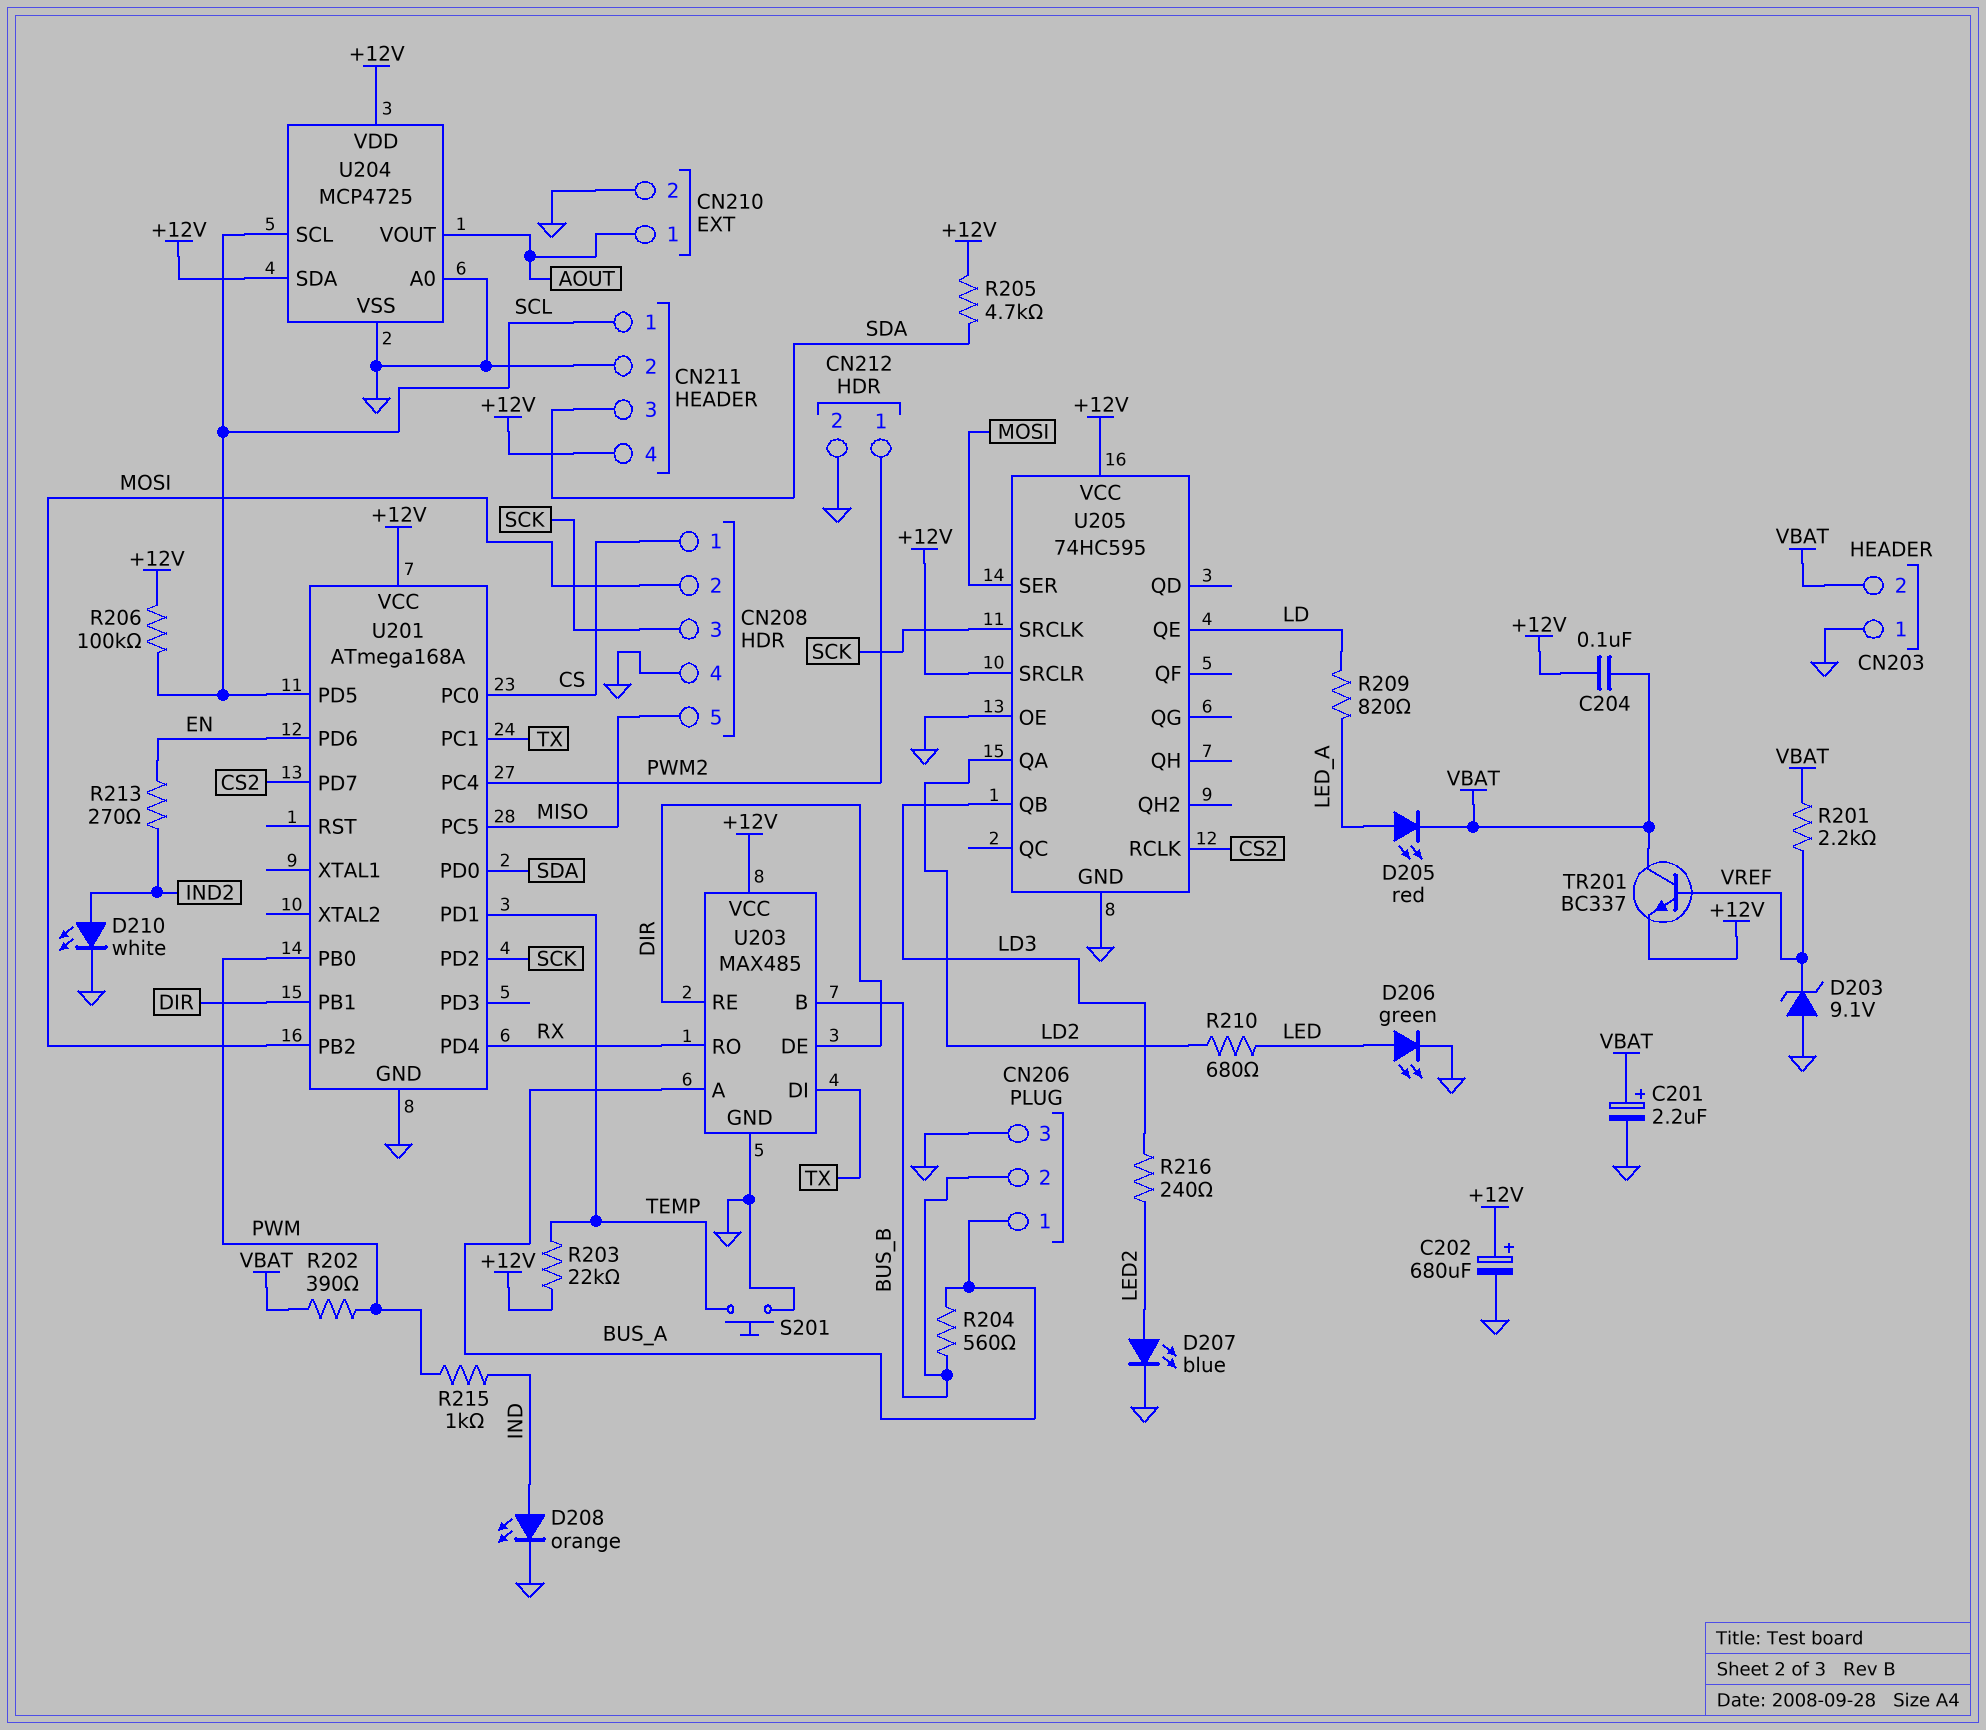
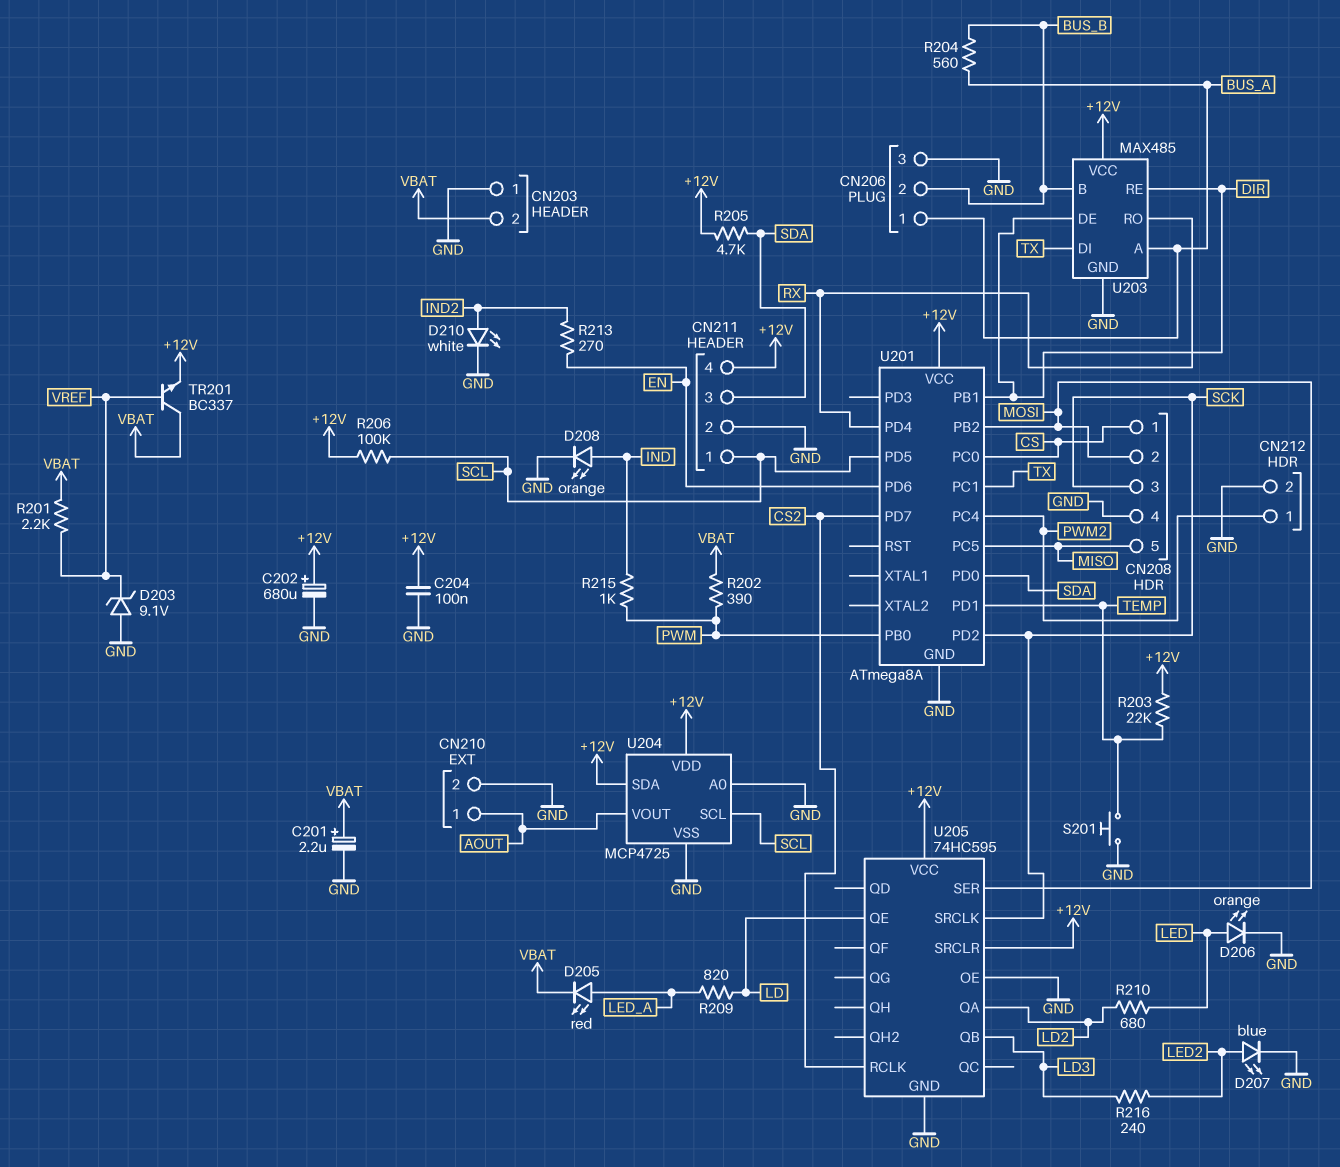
C204: 100nF (+12V, VBAT) -> 100nF (+12V, GND)
D206: LED green (A LED, K GND) -> LED orange (A LED, K GND)
U201: ATmega168A -> ATmega8A

